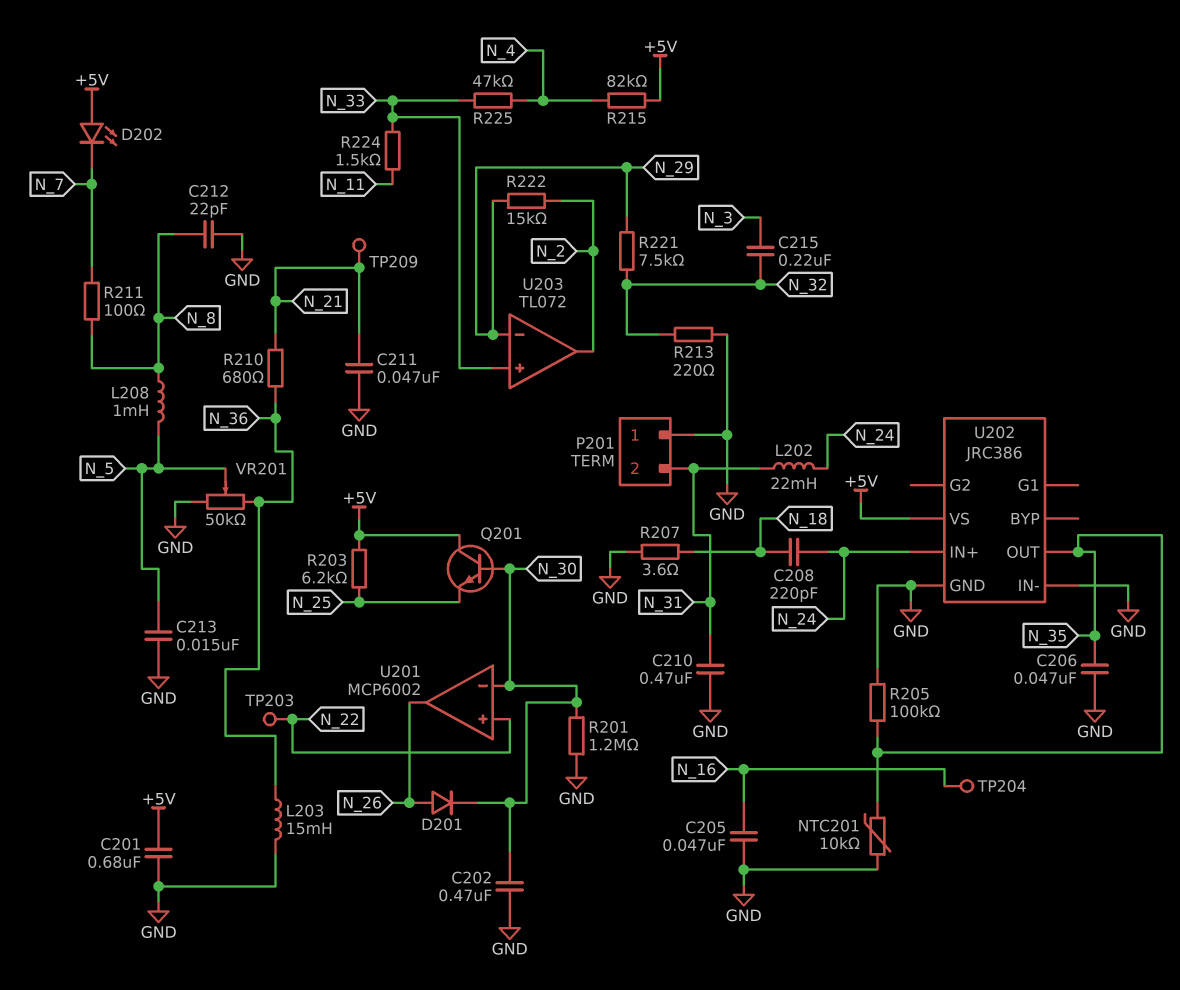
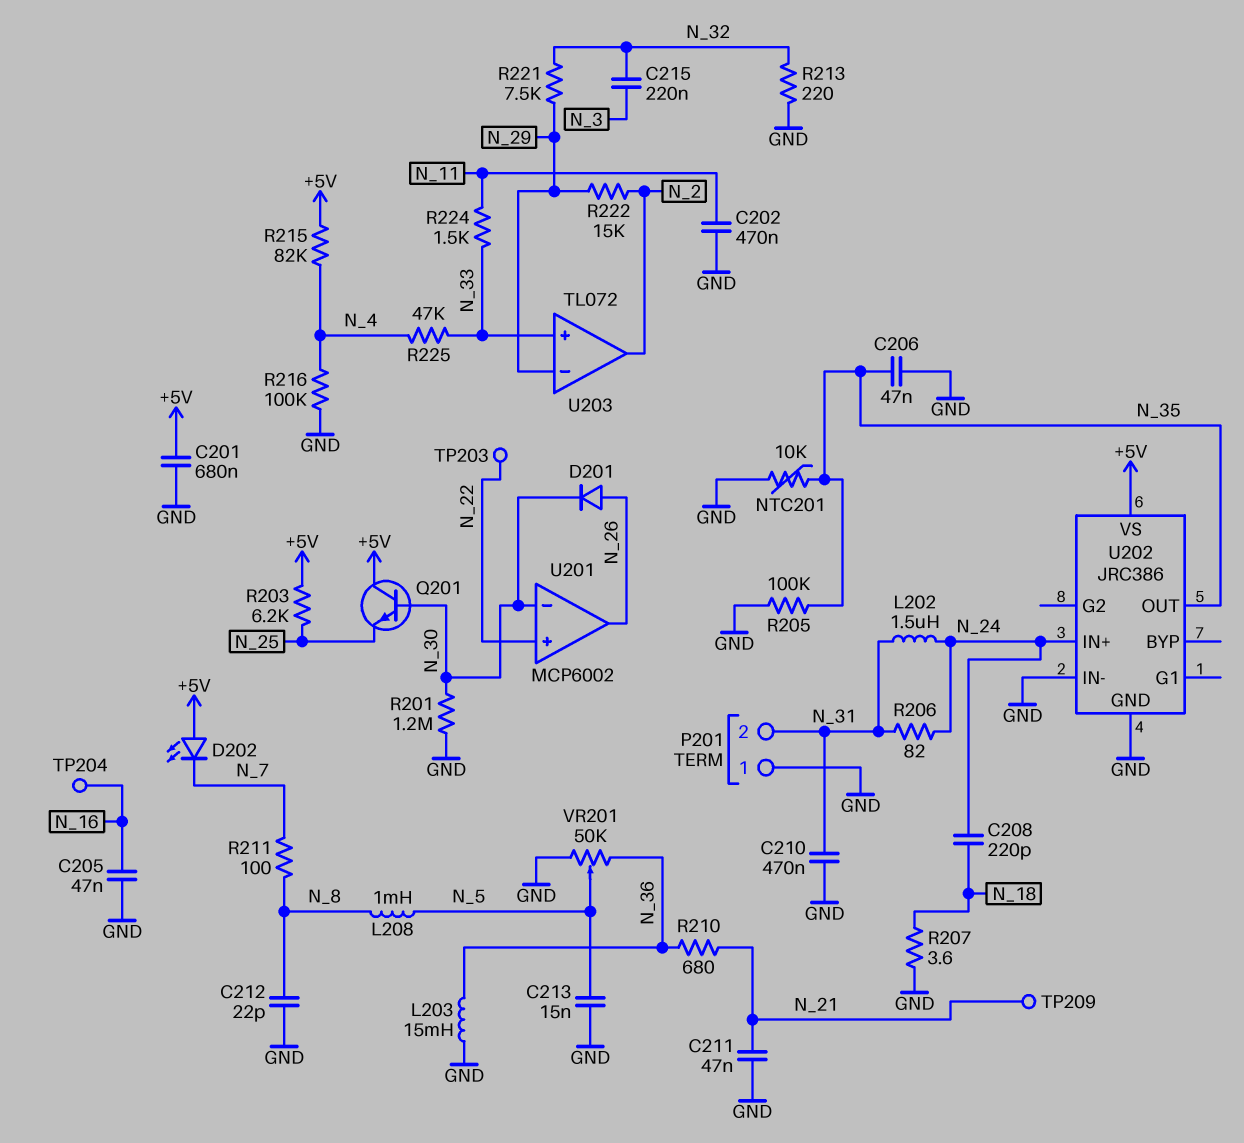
C202: 470nF (GND, N_30) -> 470nF (GND, N_11)
L202: 22mH (N_24, N_31) -> 1.5uH (N_24, N_31)
R206: none -> 82 (N_24, N_31)
R216: none -> 100k (GND, N_4)

